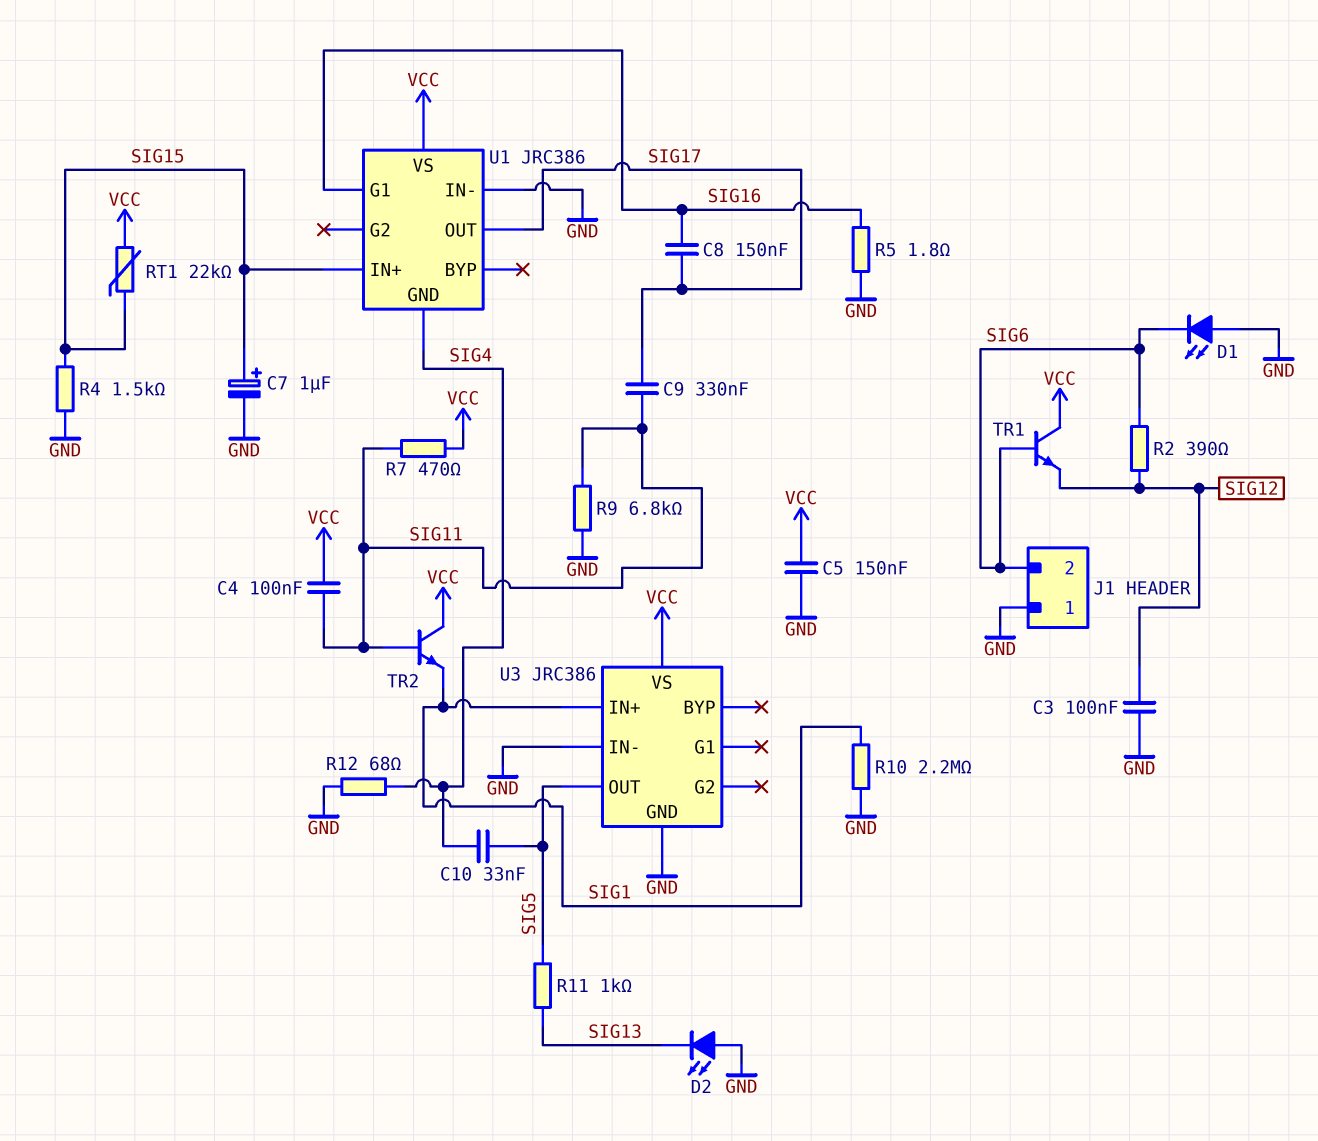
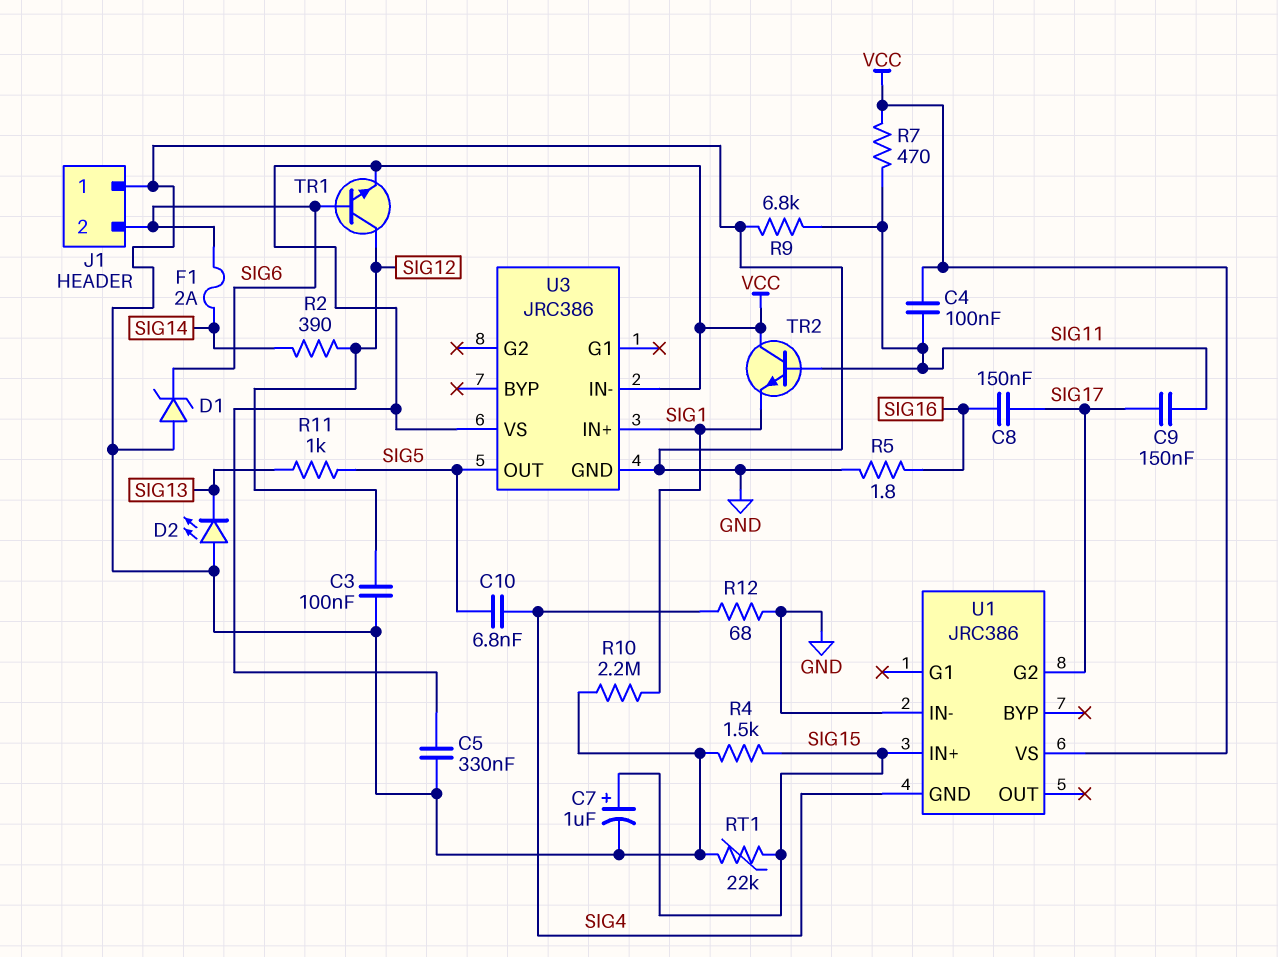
C5: 150nF (GND, VCC) -> 330nF (GND, VCC)
C9: 330nF (SIG11, SIG17) -> 150nF (SIG11, SIG17)
C10: 33nF (SIG4, SIG5) -> 6.8nF (SIG4, SIG5)
D1: LED (A GND, K SIG6) -> zener (A GND, K SIG6)
F1: none -> 2A (SIG6, SIG14)
R2: 390 (SIG6, SIG12) -> 390 (SIG12, SIG14)
RT1: 22k (SIG15, VCC) -> 22k (GND, SIG15)
TR1: NPN (B SIG6, C VCC, E SIG12) -> NPN (B SIG6, C SIG12, E VCC)
U1 pin G1: SIG16 -> none
U1 pin G2: none -> SIG17
U1 pin OUT: SIG17 -> none
U3 pin IN-: GND -> VCC

